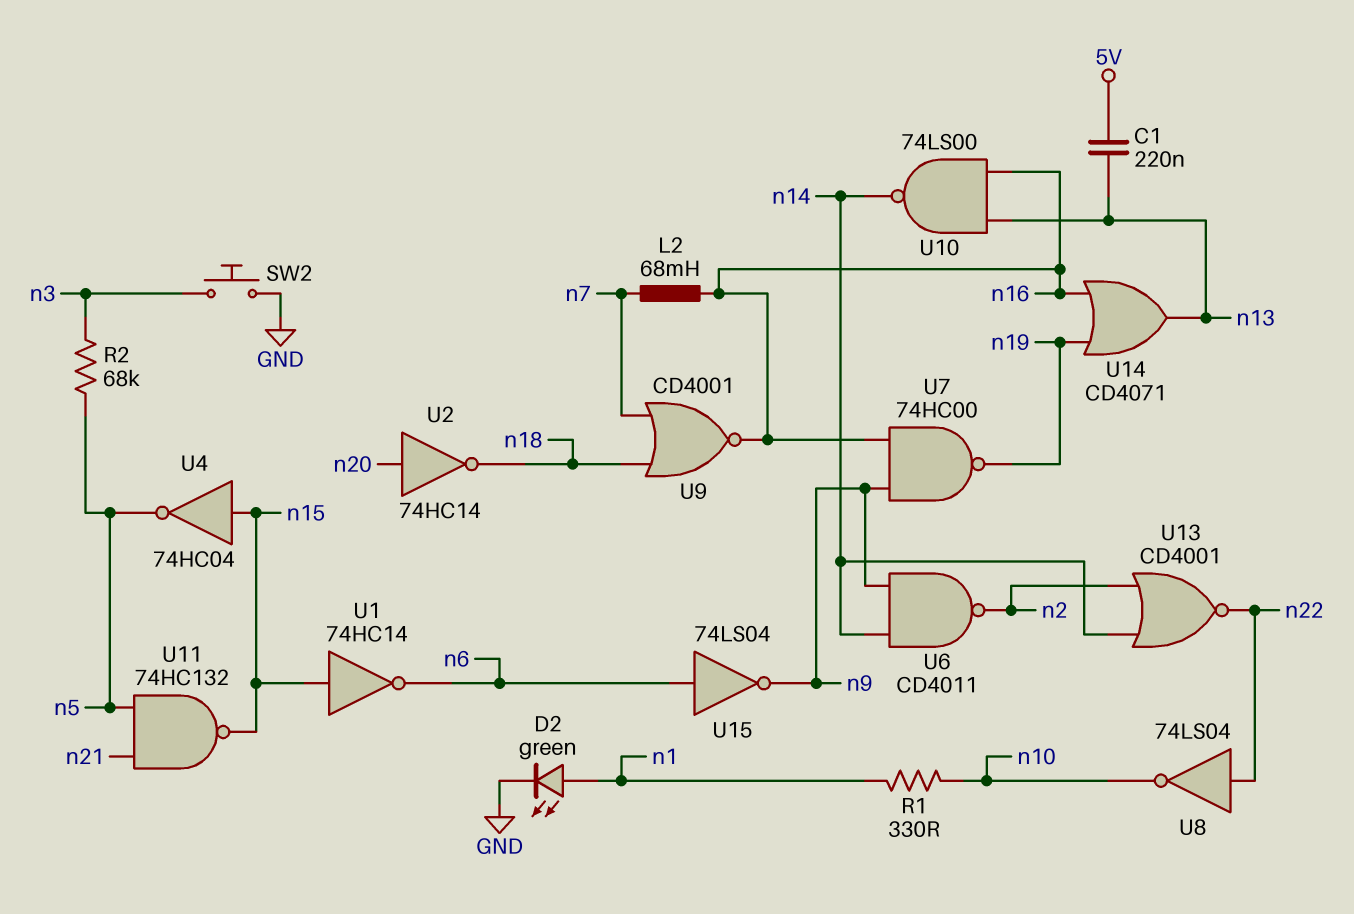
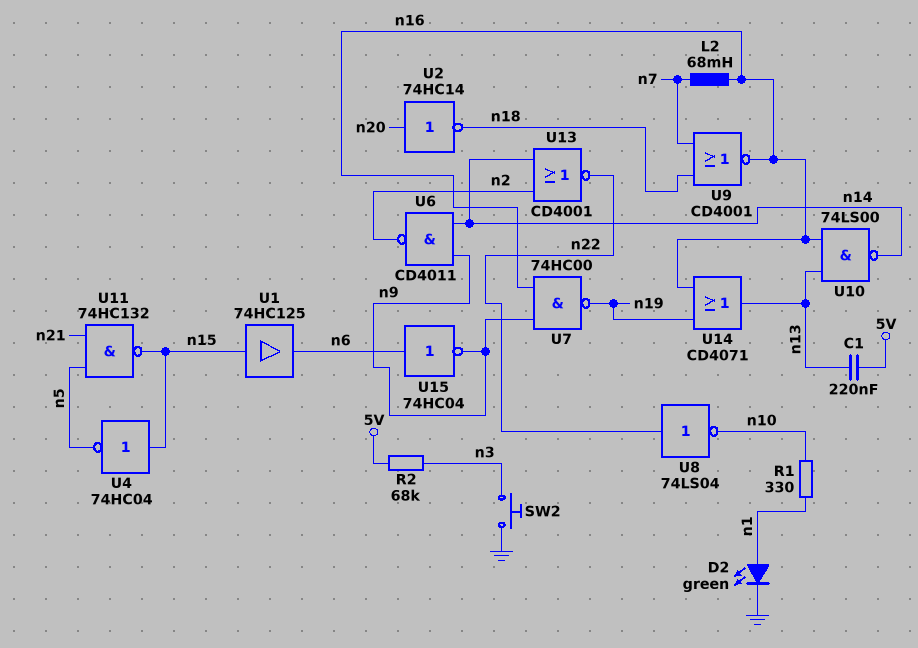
R2: 68k (n3, n5) -> 68k (5V, n3)
U1: NOT 74HC14 (in n15, out n6) -> buffer 74HC125 (in n15, out n6)
U15: NOT 74LS04 (in n6, out n9) -> NOT 74HC04 (in n6, out n9)

